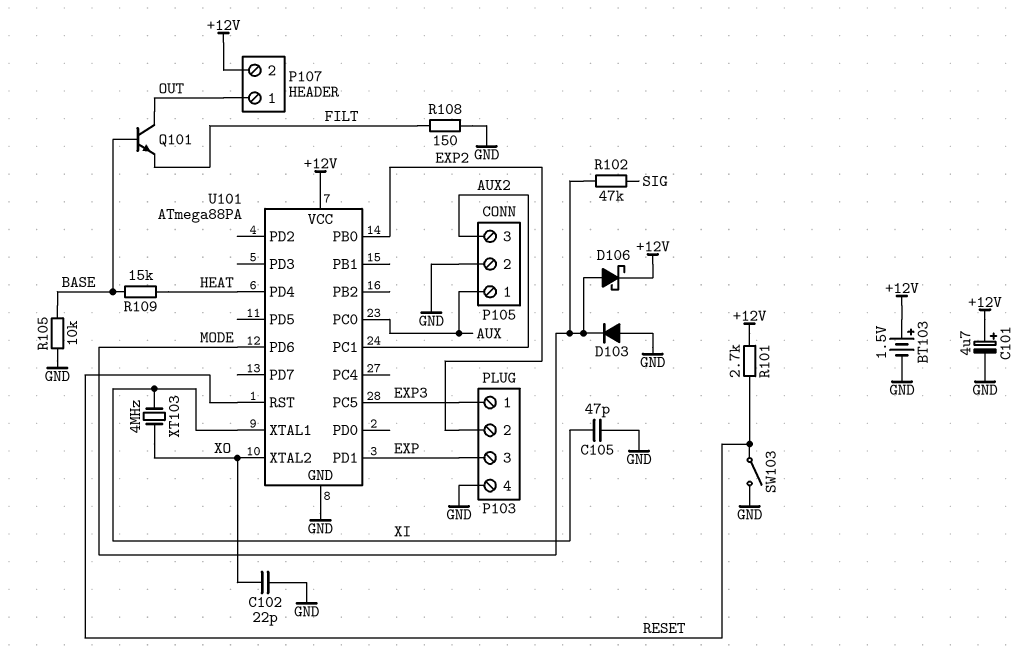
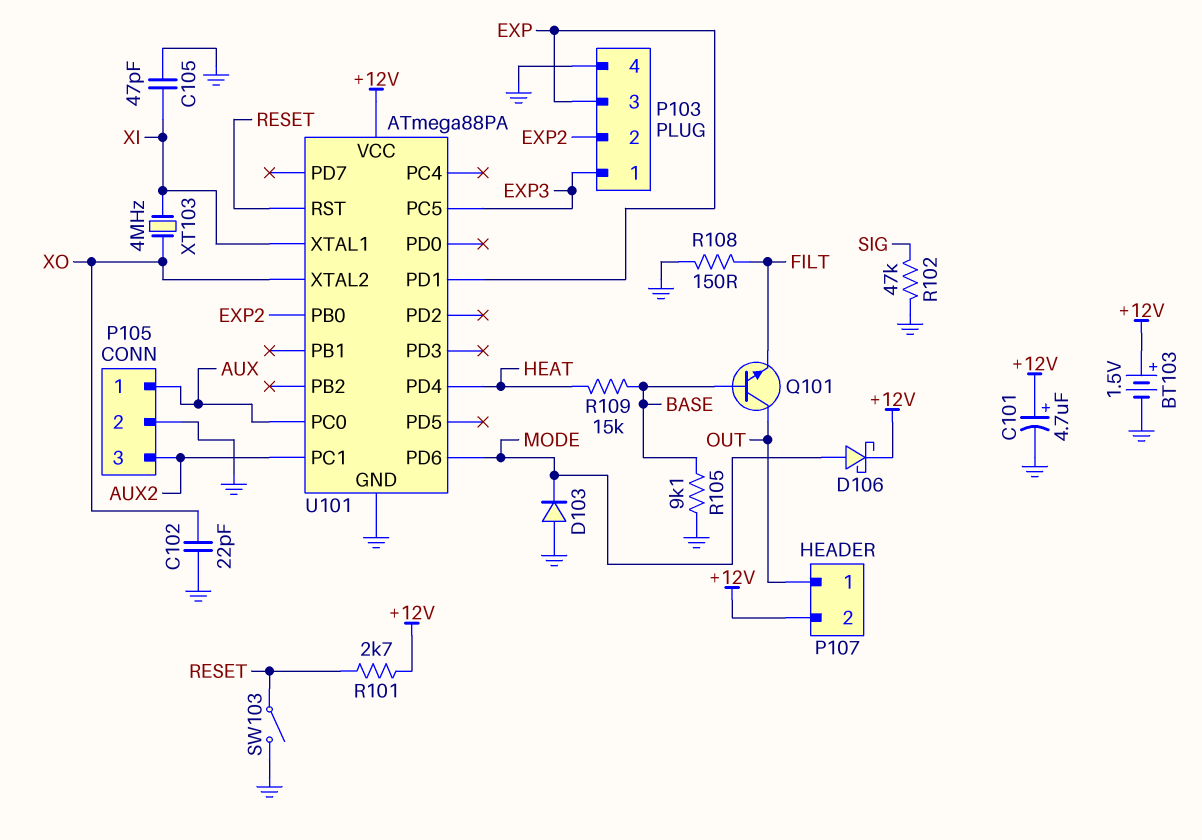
R102: 47k (MODE, SIG) -> 47k (GND, SIG)
R105: 10k (BASE, GND) -> 9.1k (BASE, GND)

